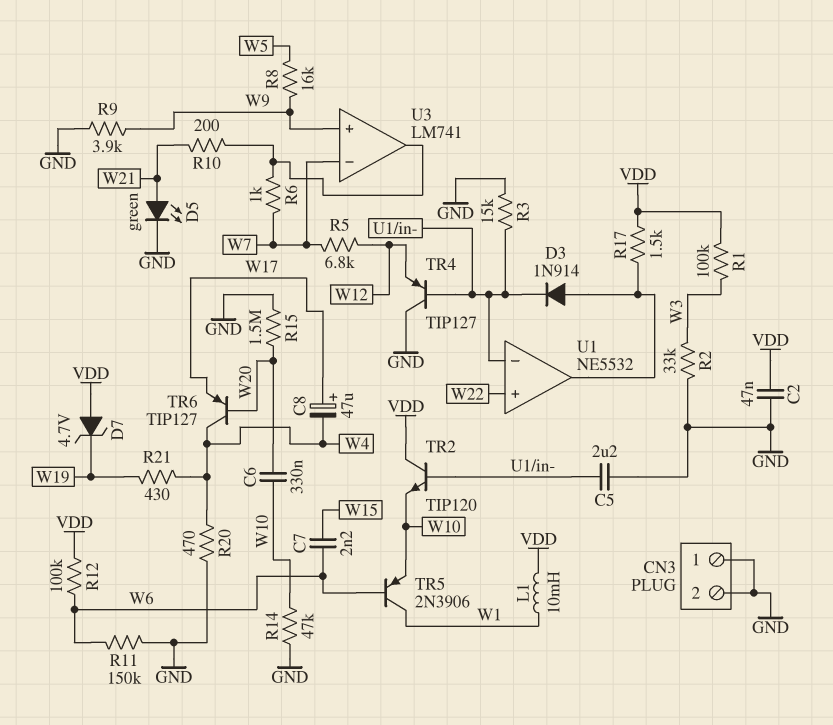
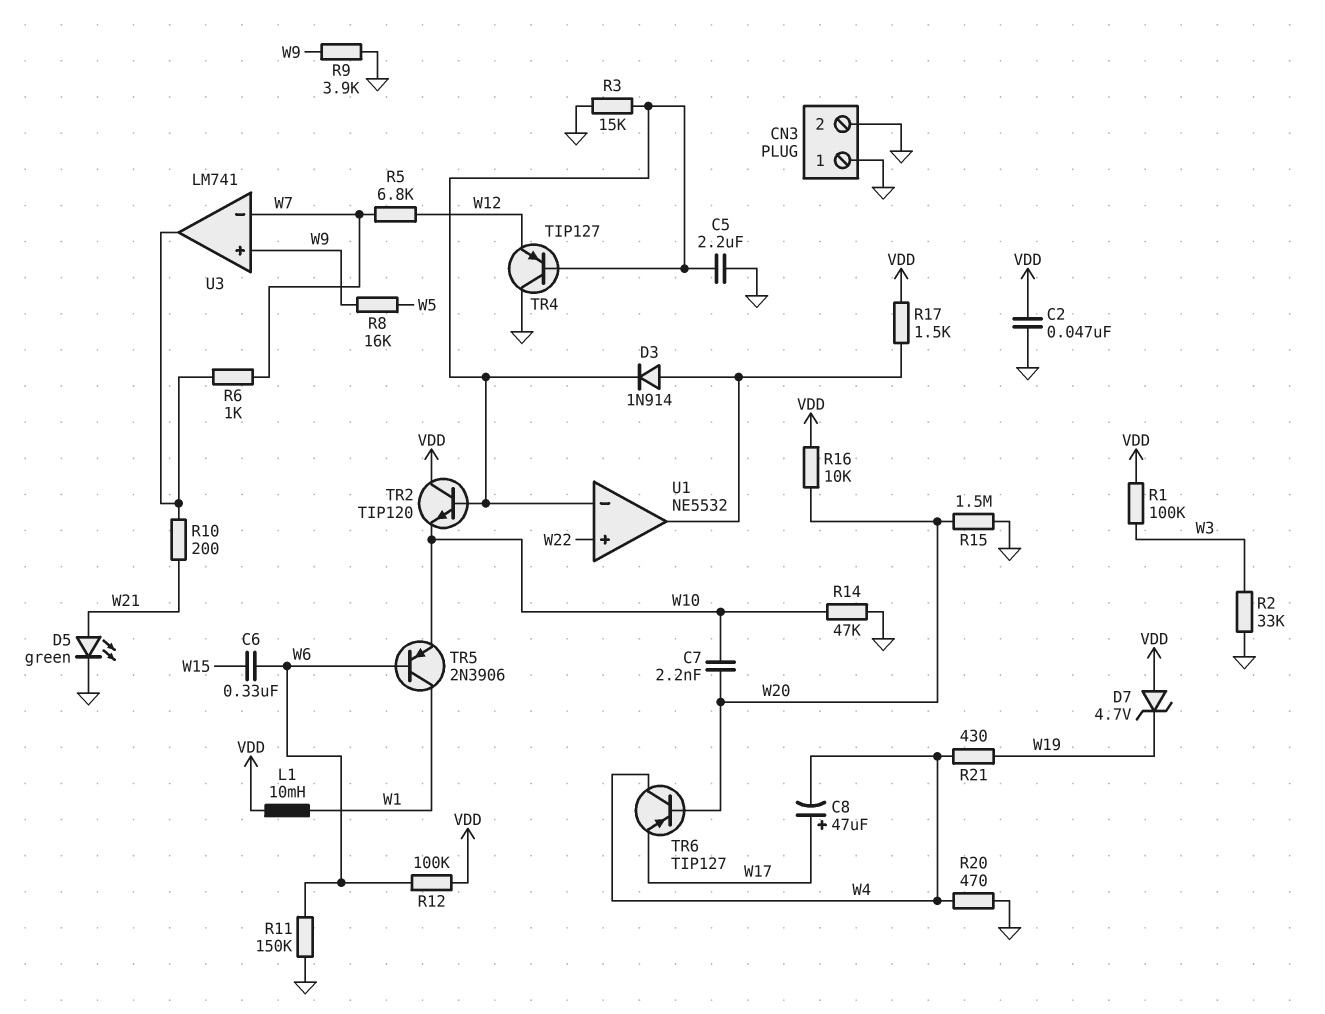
C6: 330nF (W10, W20) -> 330nF (W6, W15)
C7: 2.2nF (W6, W15) -> 2.2nF (W10, W20)
R16: none -> 10k (VDD, W20)

